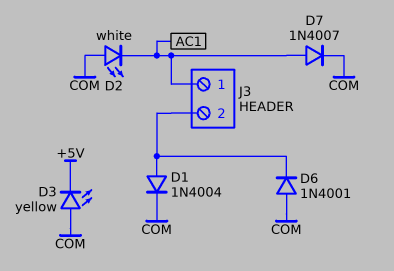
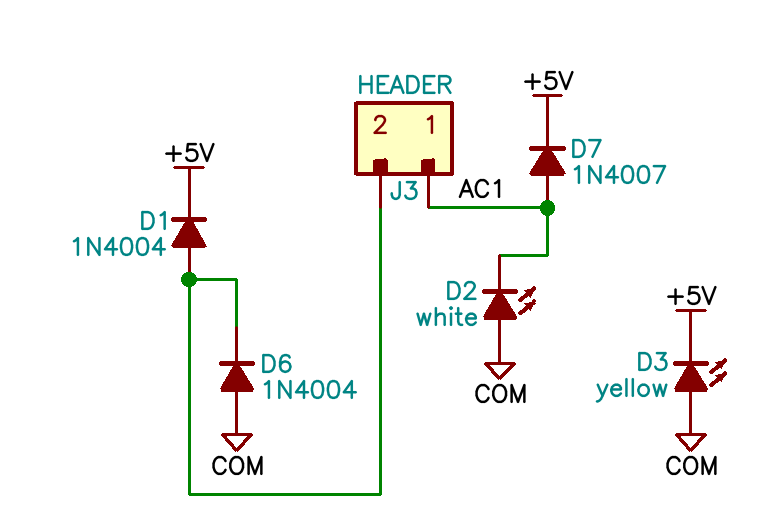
D1: diode 1N4004 (A J3/2, K COM) -> diode 1N4004 (A J3/2, K +5V)
D6: diode 1N4001 (A COM, K J3/2) -> diode 1N4004 (A COM, K J3/2)
D7: diode 1N4007 (A AC1, K COM) -> diode 1N4007 (A AC1, K +5V)

